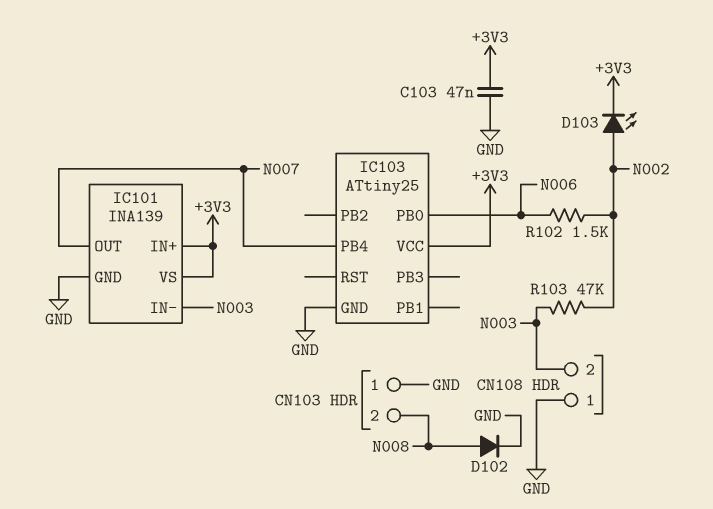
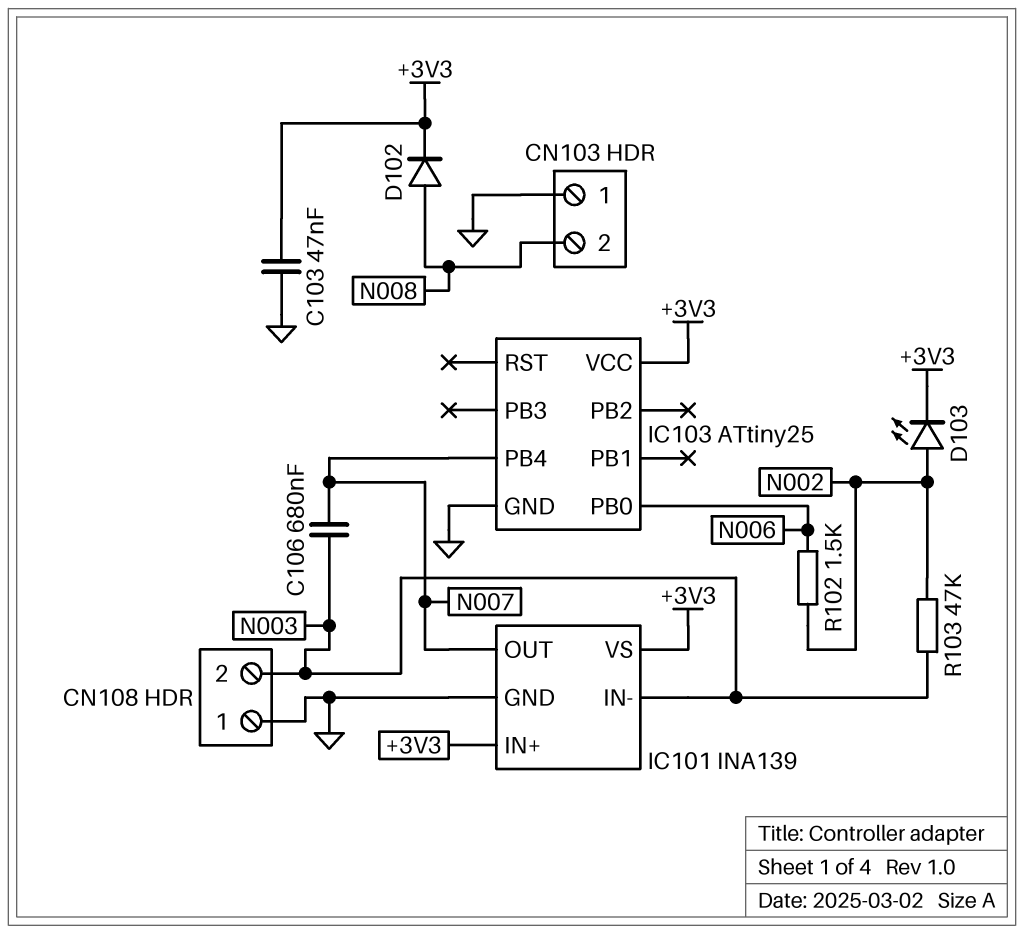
C106: none -> 680nF (N003, N007)
D102: diode (A N008, K GND) -> diode (A N008, K +3V3)

